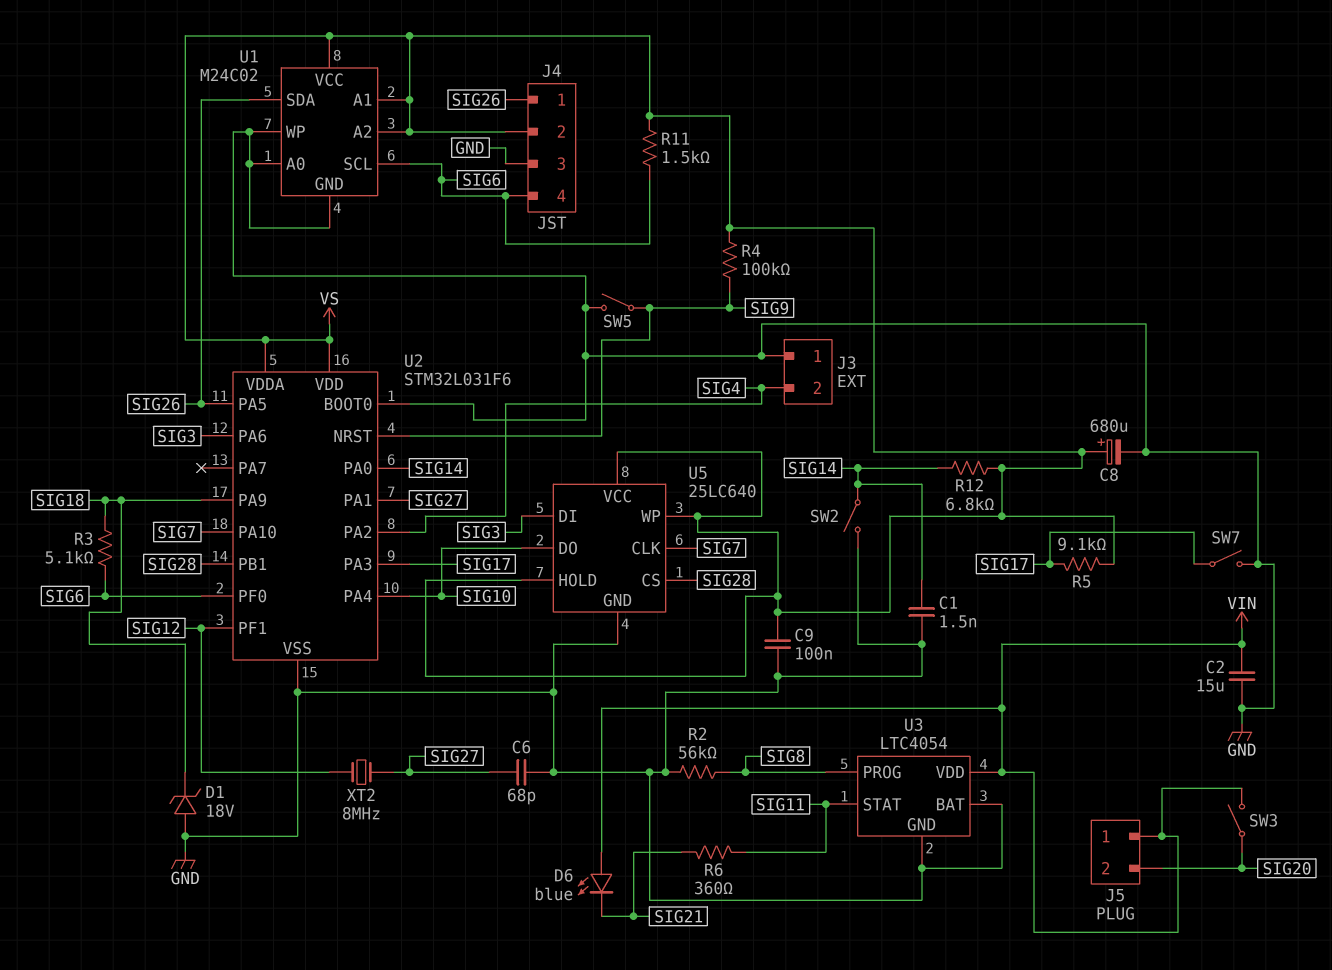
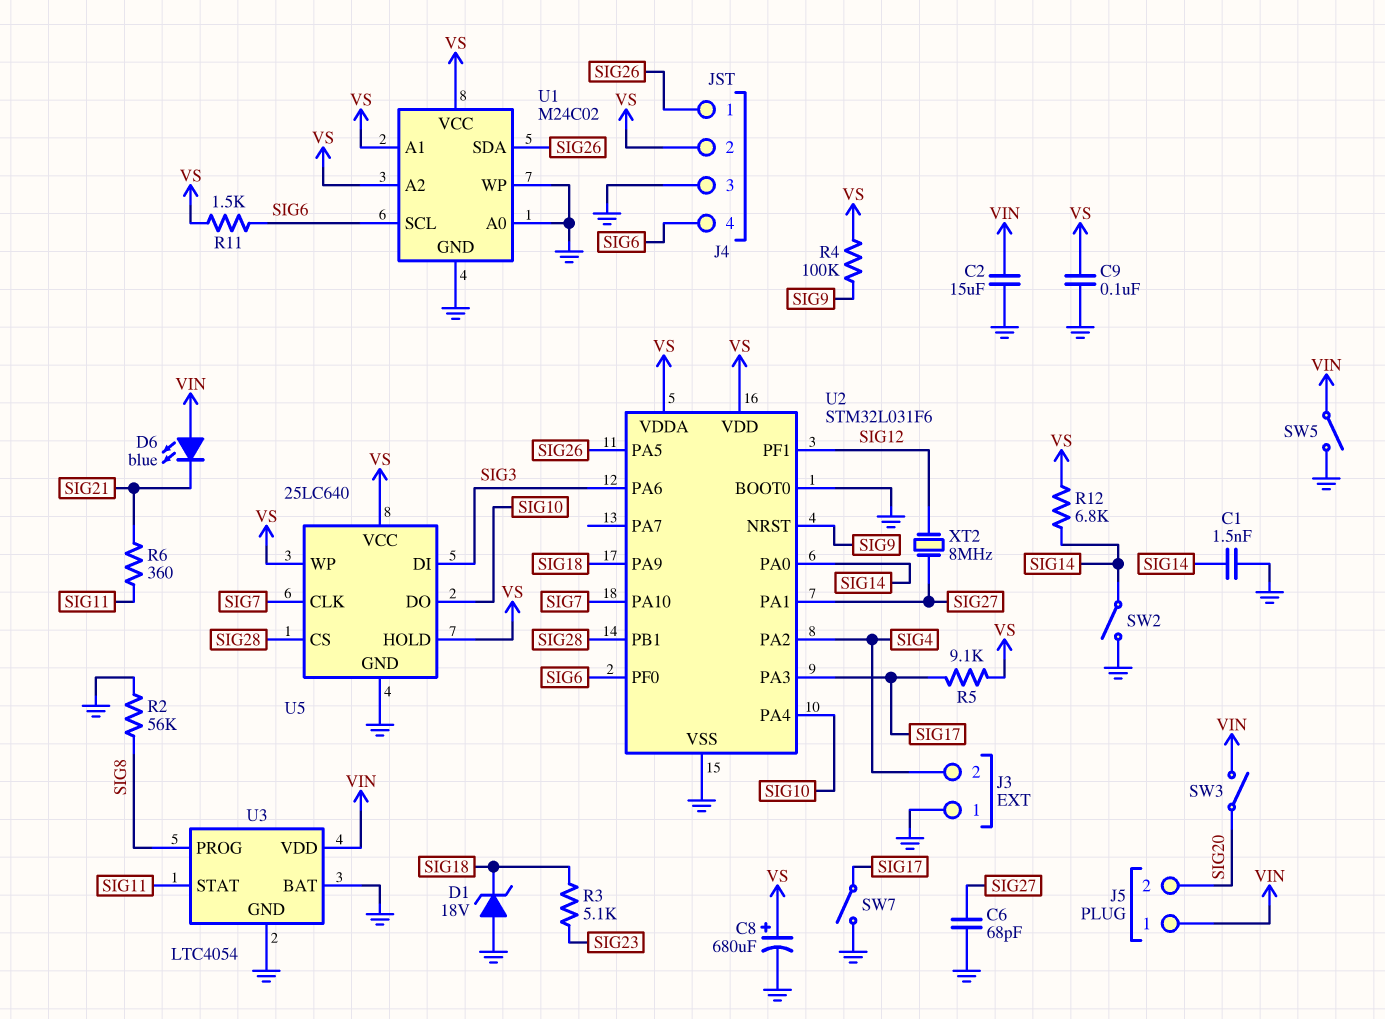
R3: 5.1k (SIG6, SIG18) -> 5.1k (SIG18, SIG23)
SW5: switch (GND, SIG9) -> switch (GND, VIN)

